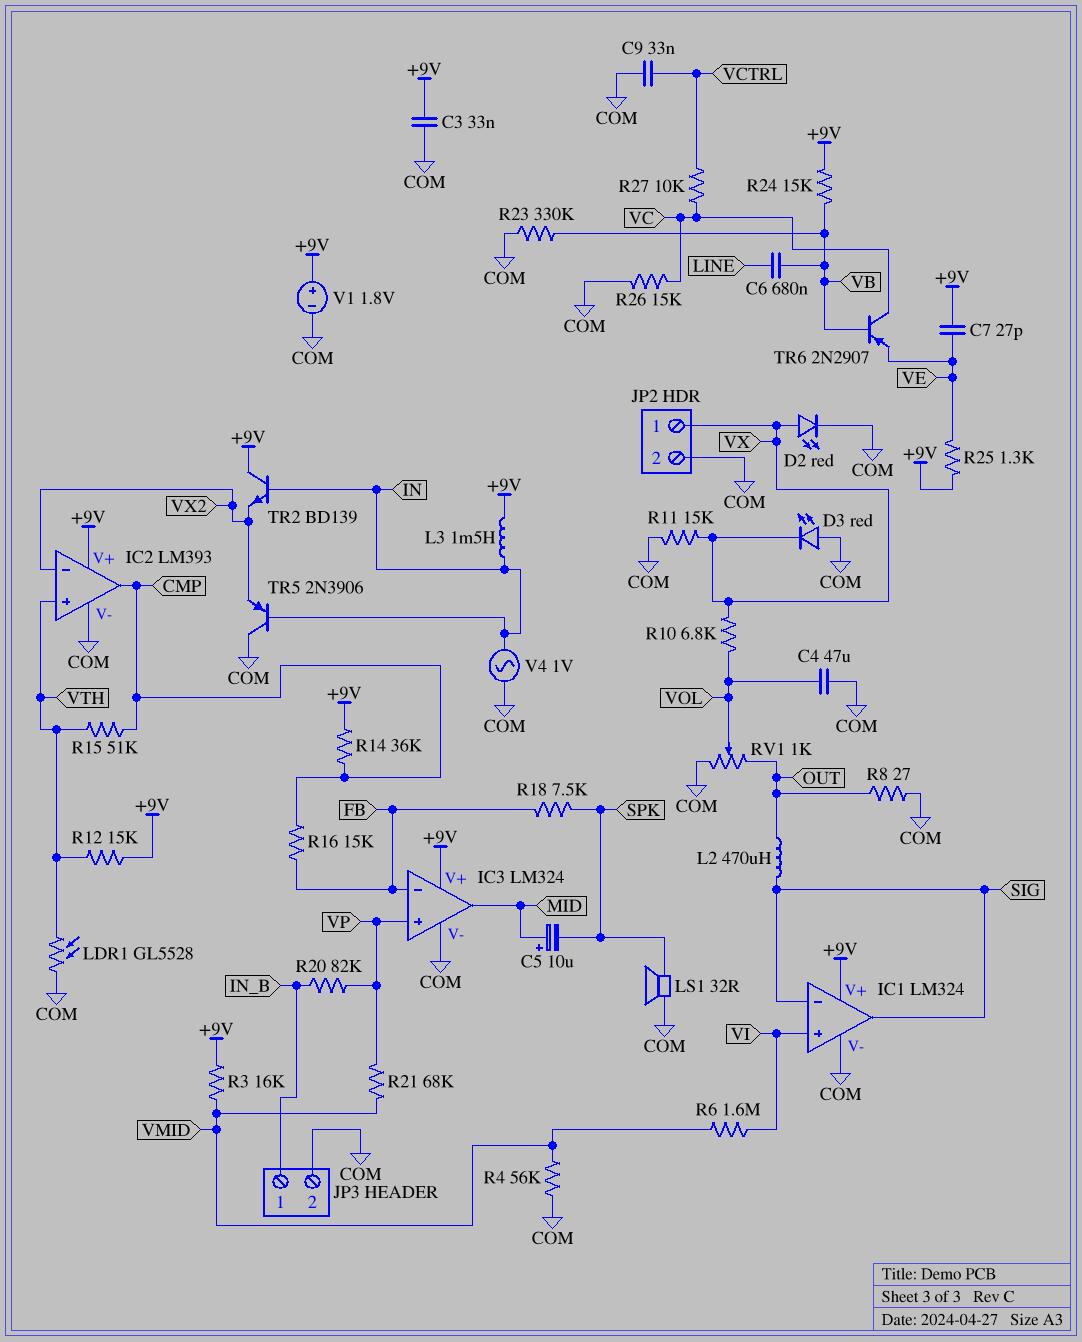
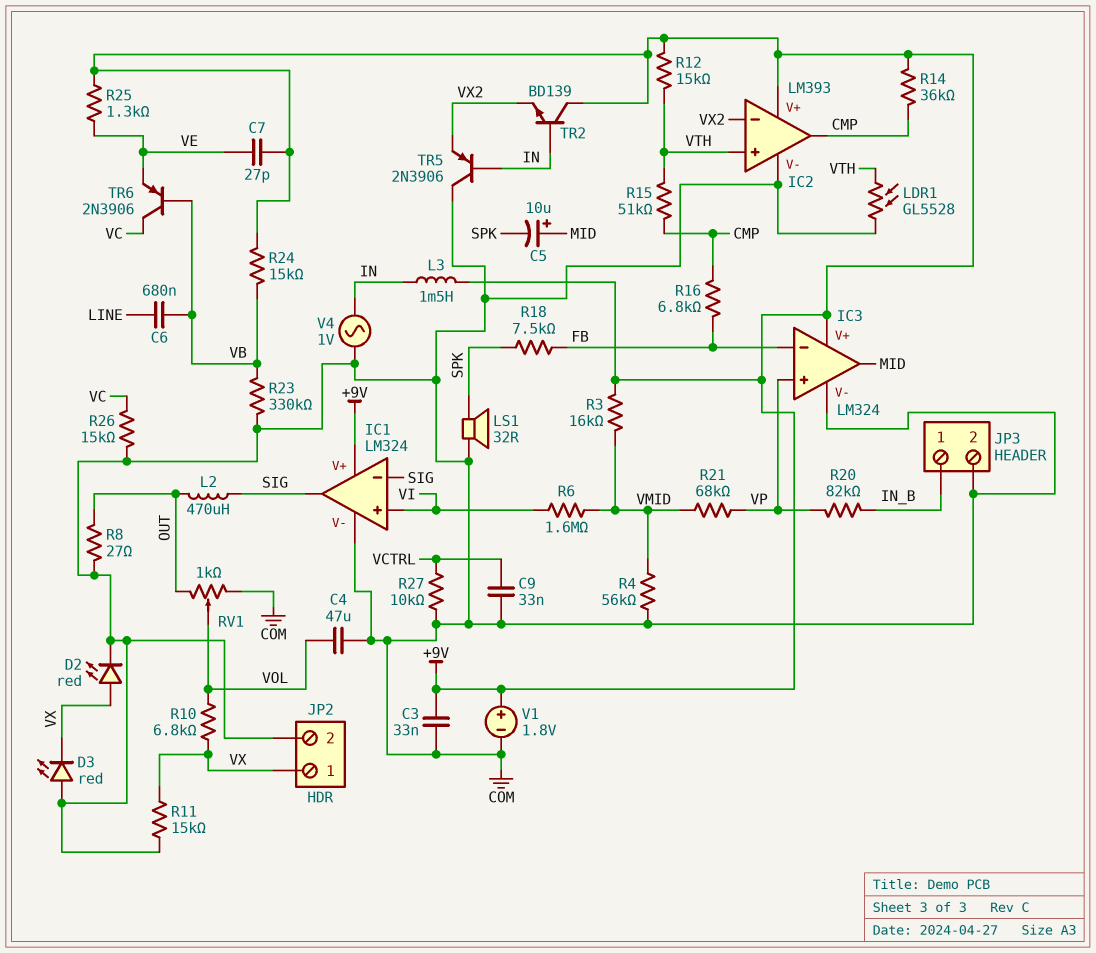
R16: 15k (CMP, FB) -> 6.8k (CMP, FB)
R27: 10k (VC, VCTRL) -> 10k (COM, VCTRL)
TR6: PNP 2N2907 (B VB, C VC, E VE) -> PNP 2N3906 (B VB, C VC, E VE)

